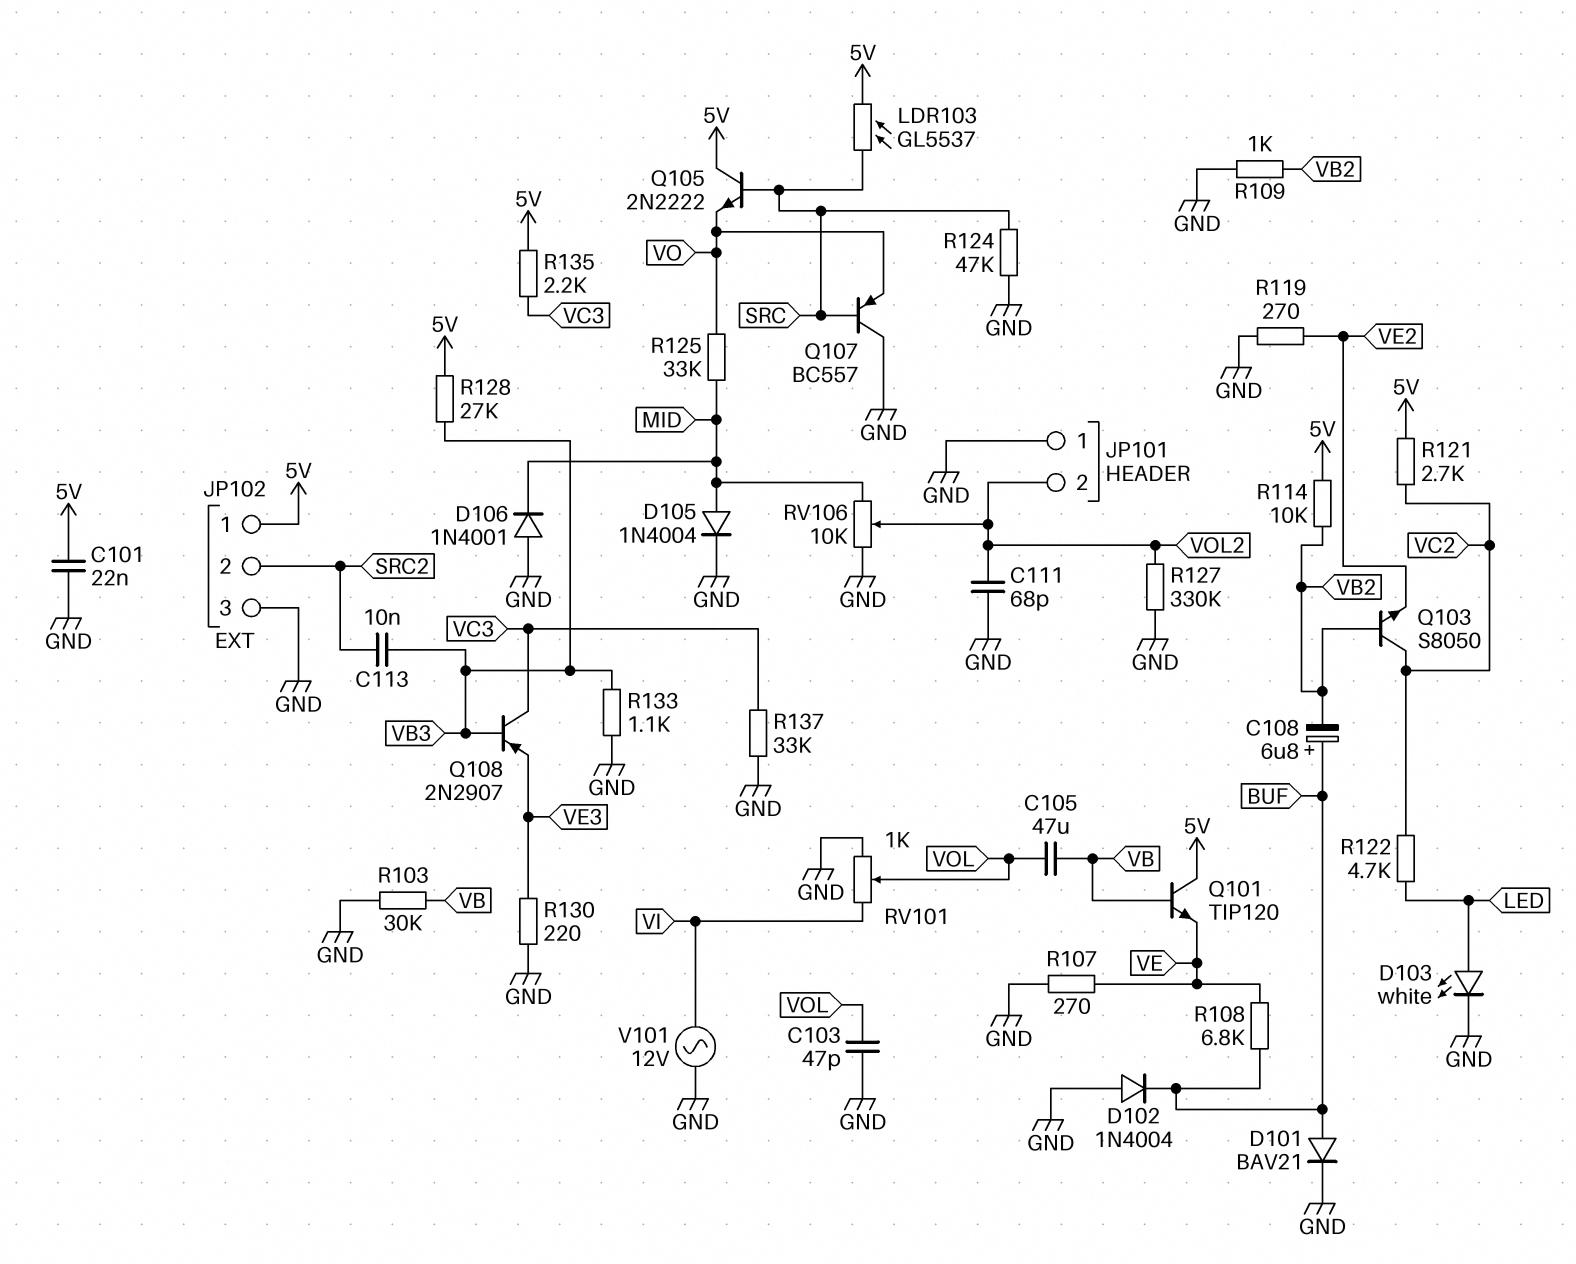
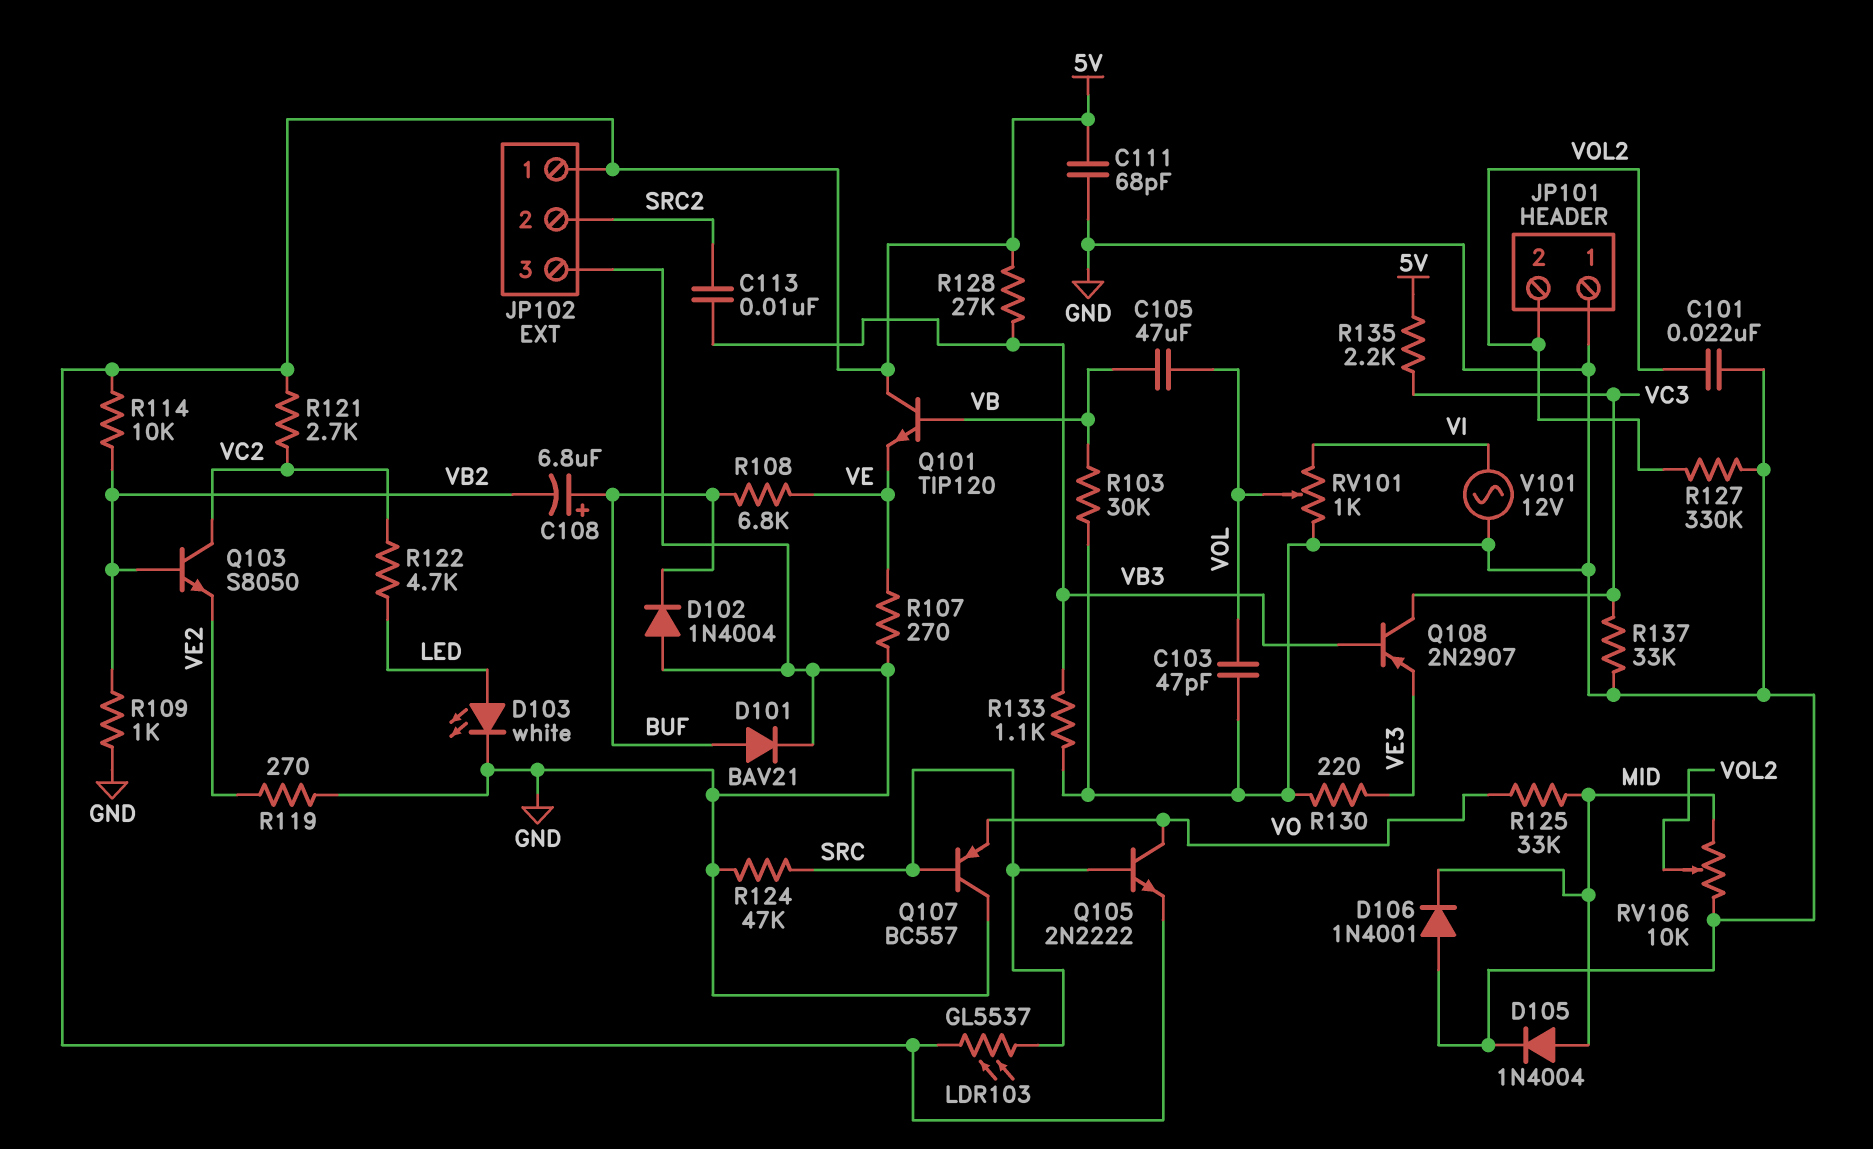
C101: 22nF (5V, GND) -> 22nF (GND, VOL2)
C111: 68pF (GND, VOL2) -> 68pF (5V, GND)
Q105: NPN 2N2222 (B SRC, C 5V, E VO) -> NPN 2N2222 (B SRC, C VO, E 5V)

